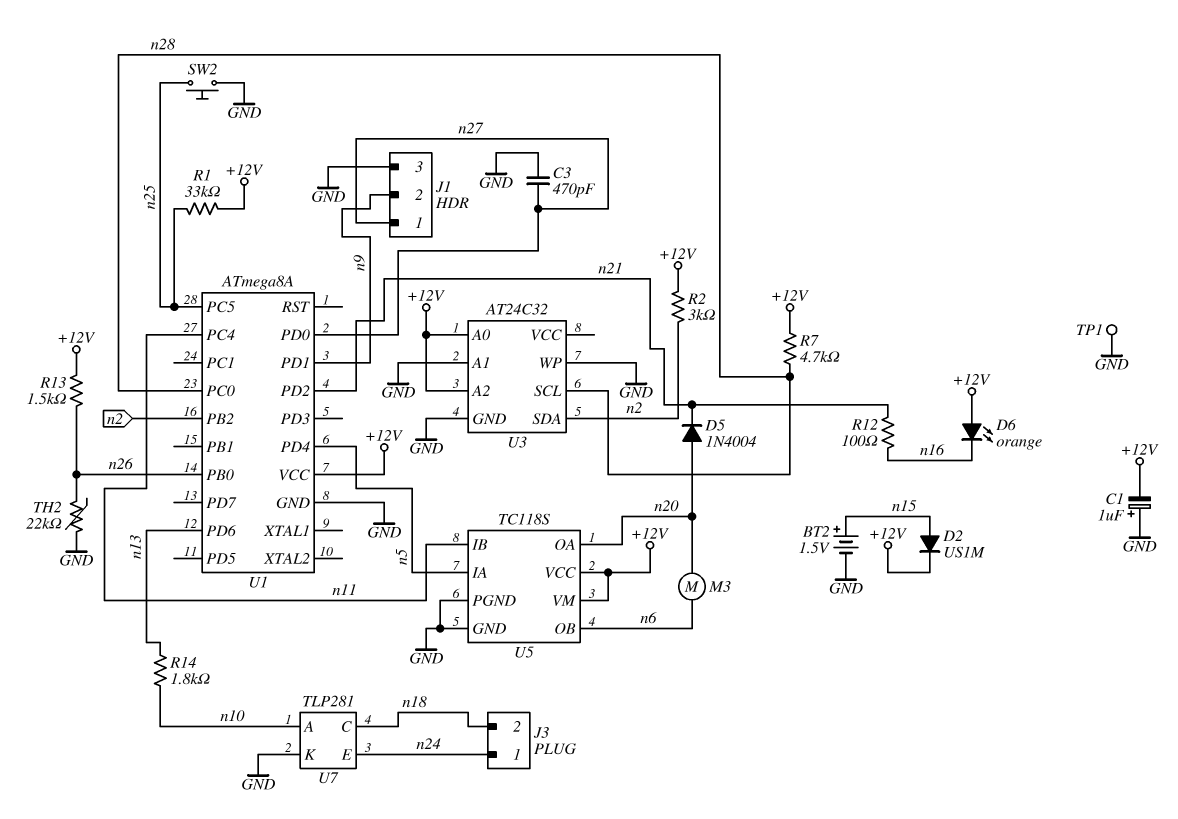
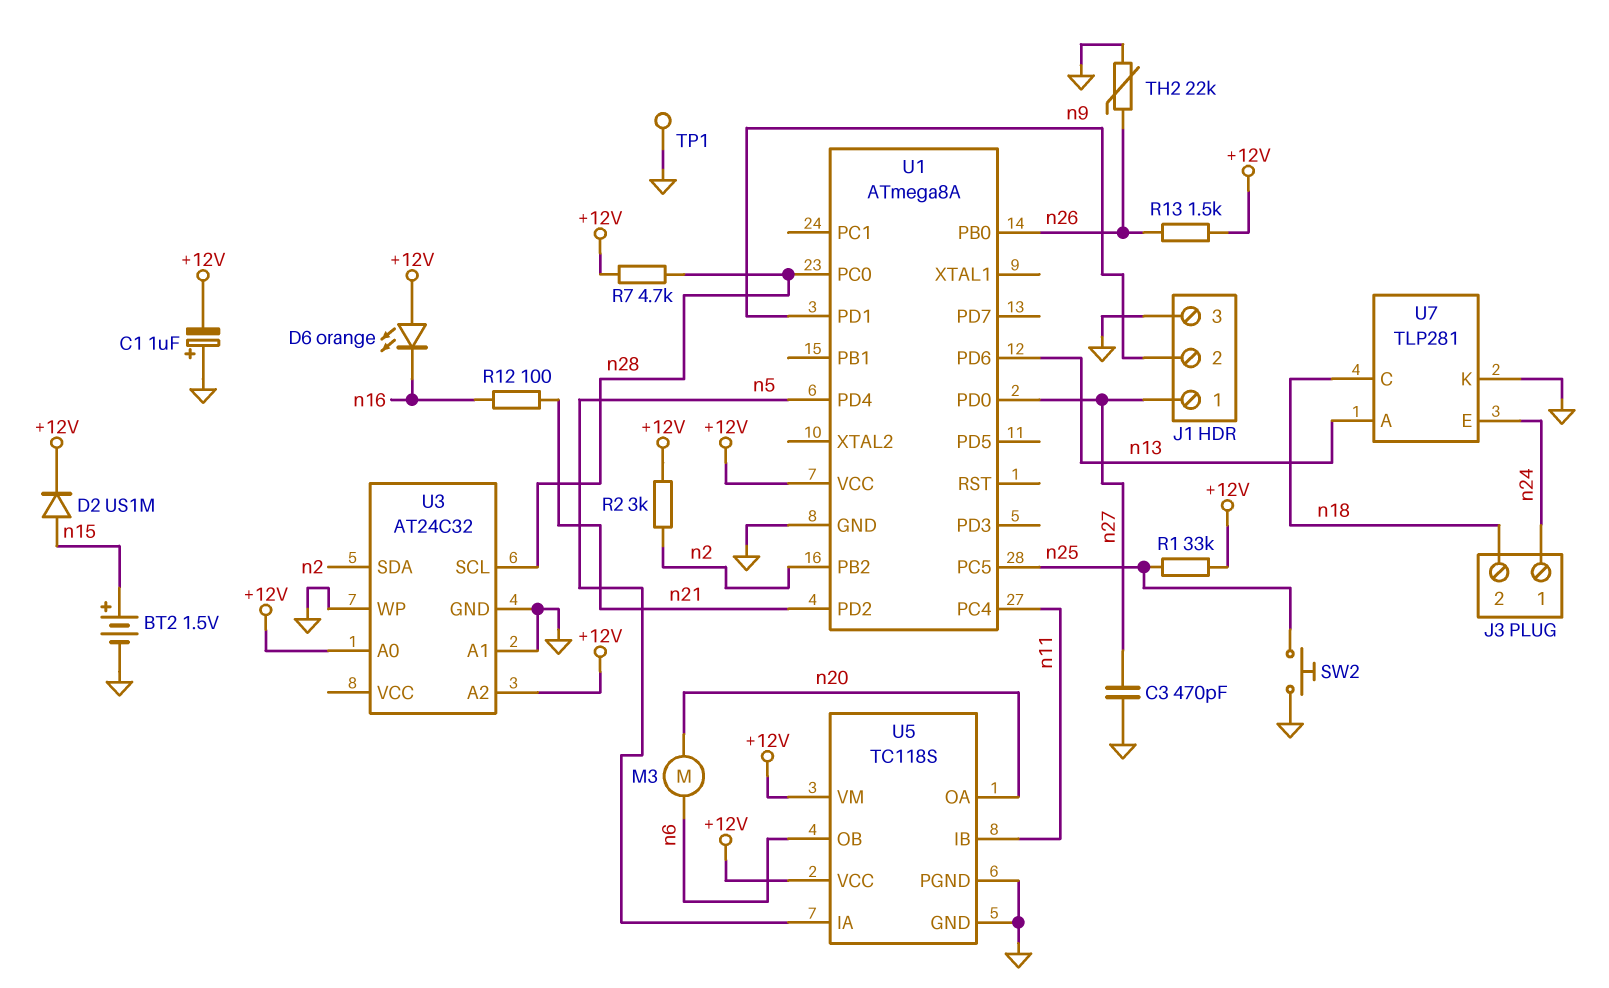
D5: diode 1N4004 (A n20, K n21) -> none
R14: 1.8k (n10, n13) -> none
U7 pin A: n10 -> n13

